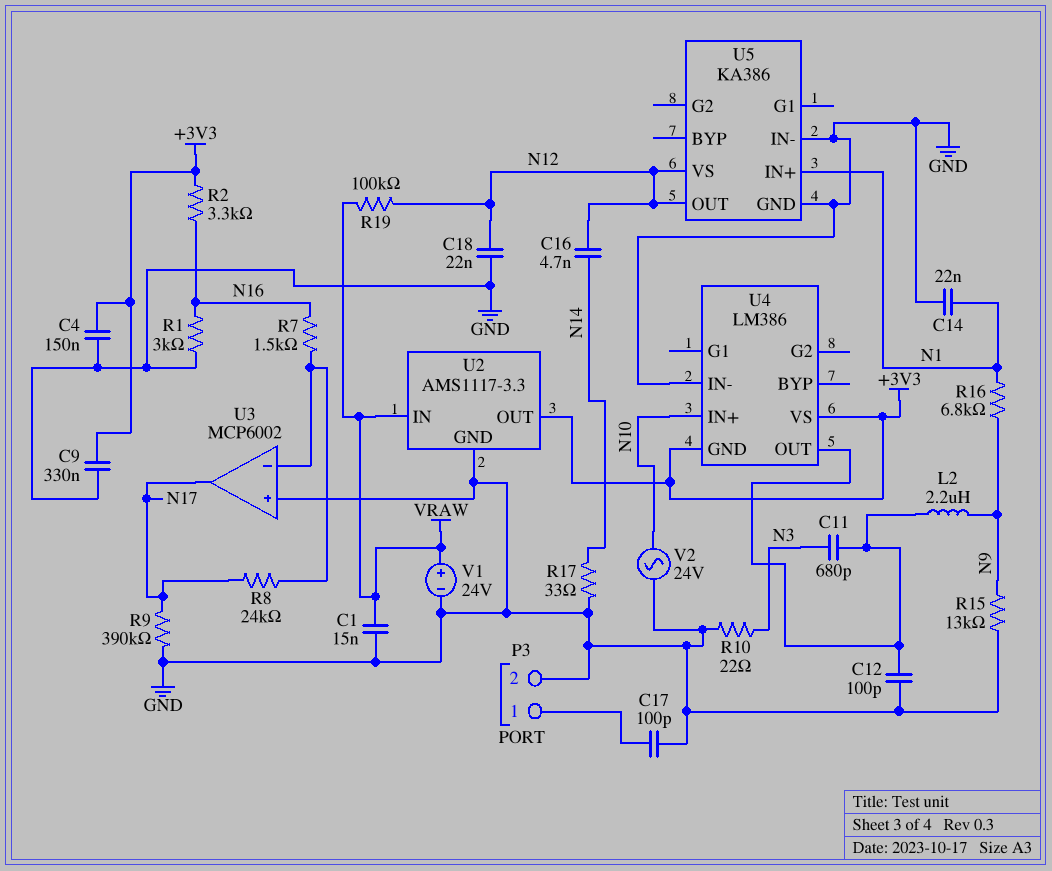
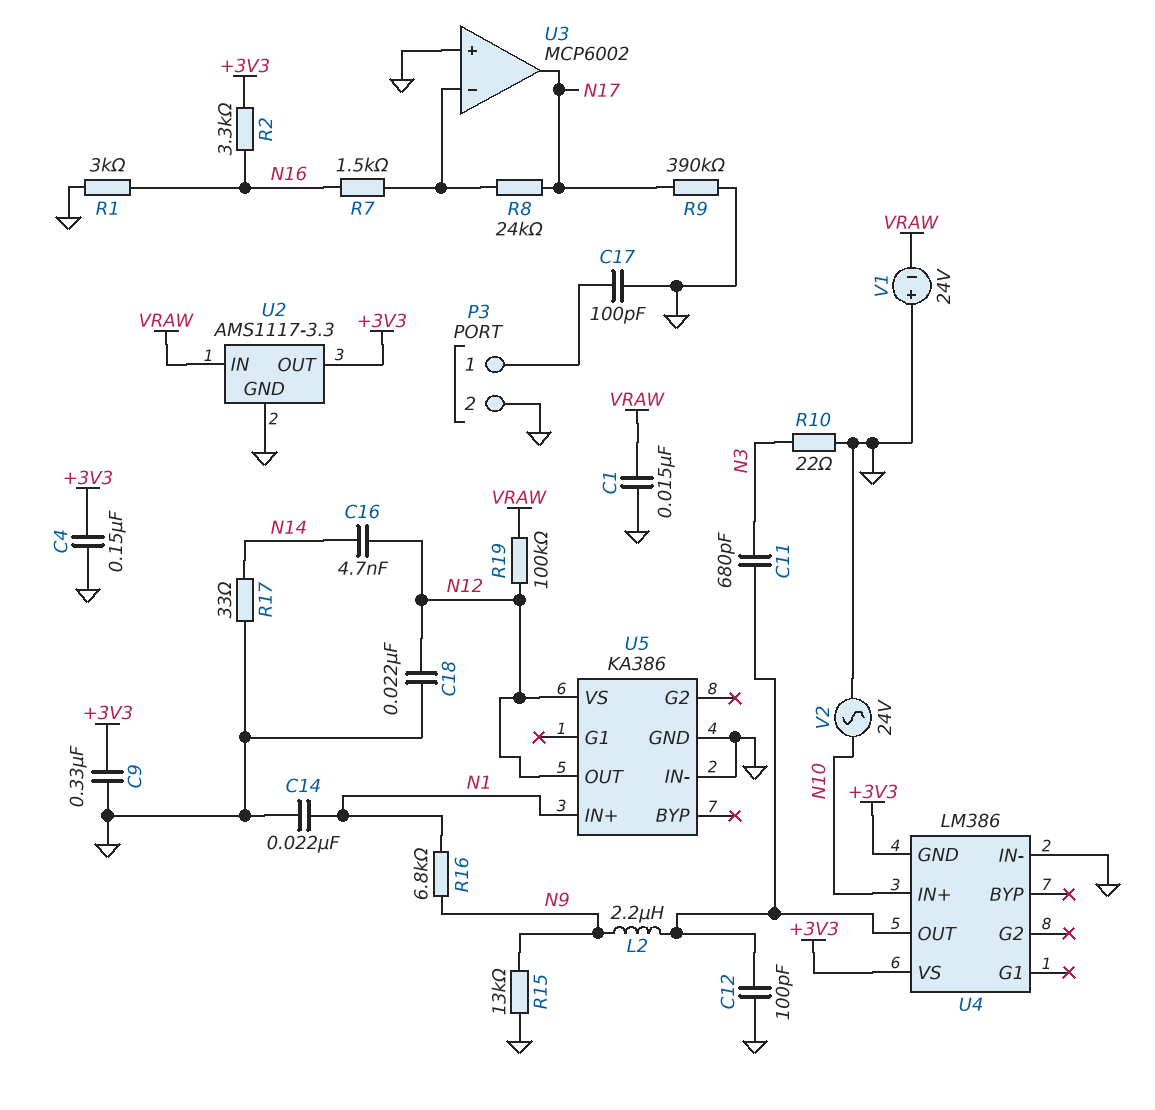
V1: 24V (plus VRAW, minus GND) -> 24V (plus GND, minus VRAW)

